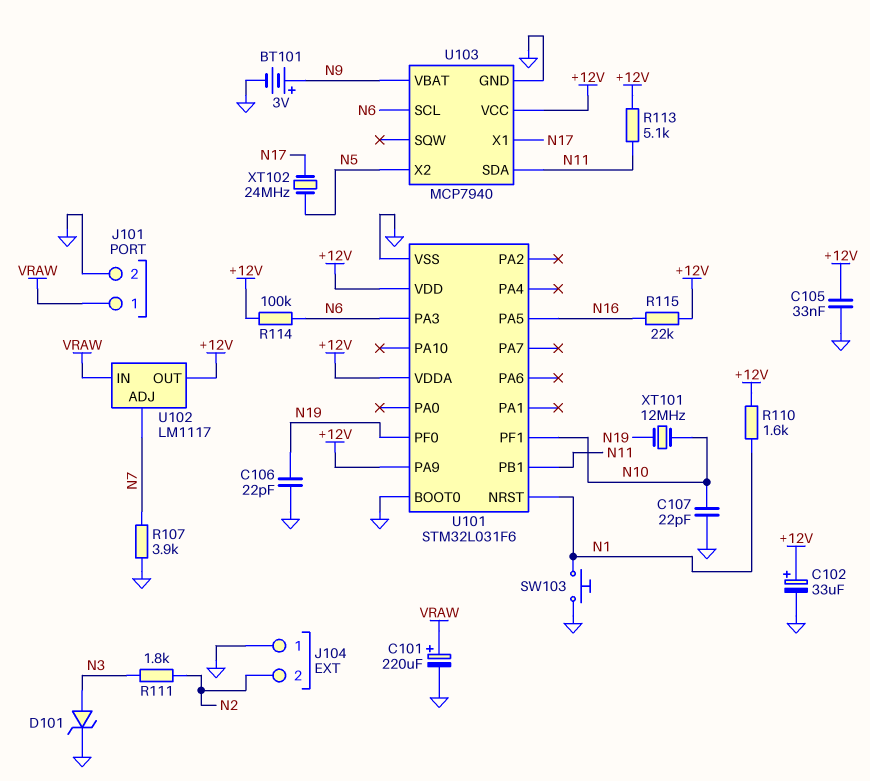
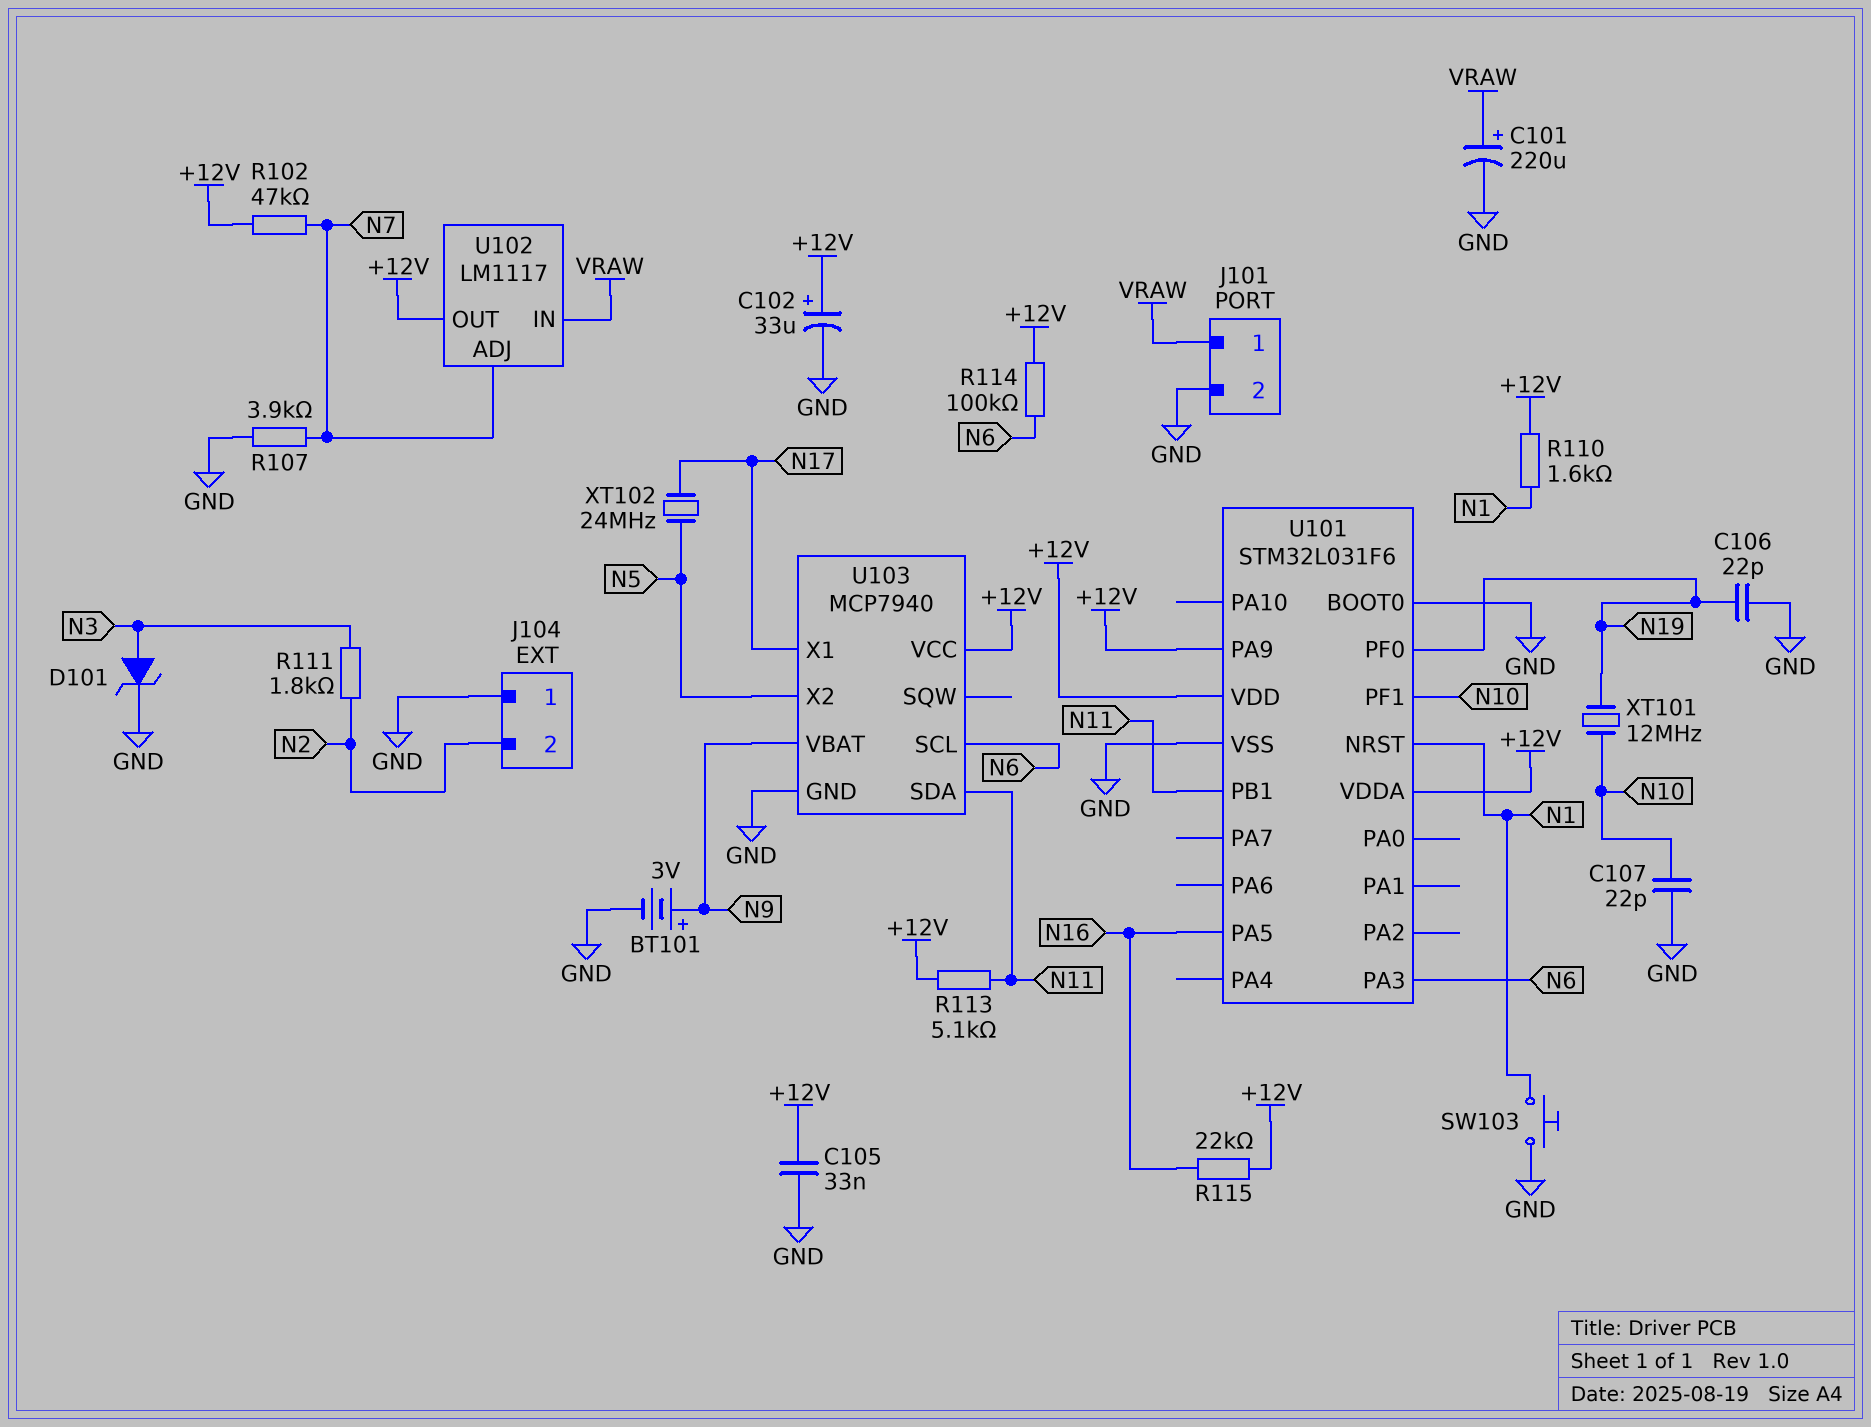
R102: none -> 47k (+12V, N7)

